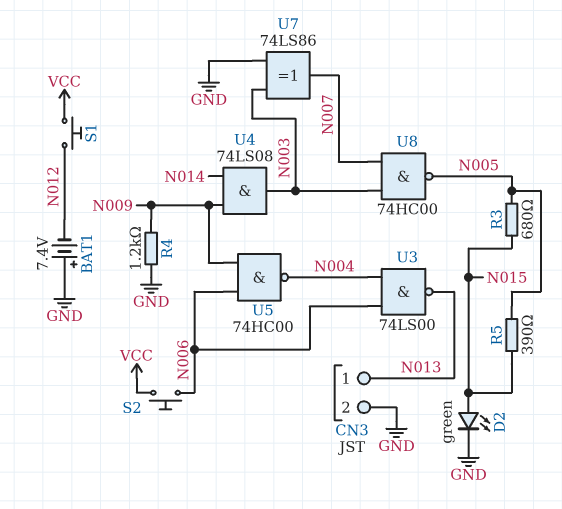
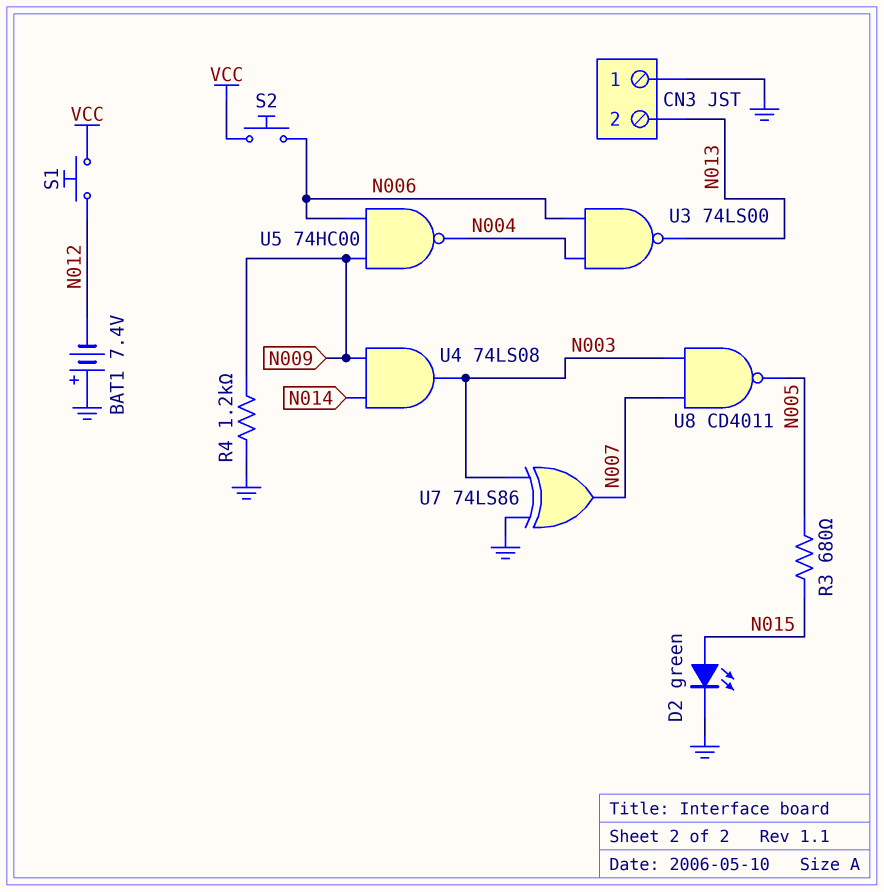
CN3 pin 1: N013 -> GND
CN3 pin 2: GND -> N013
R5: 390 (N005, N015) -> none
U8: NAND 74HC00 (in N003, in N007, out N005) -> NAND CD4011 (in N003, in N007, out N005)

